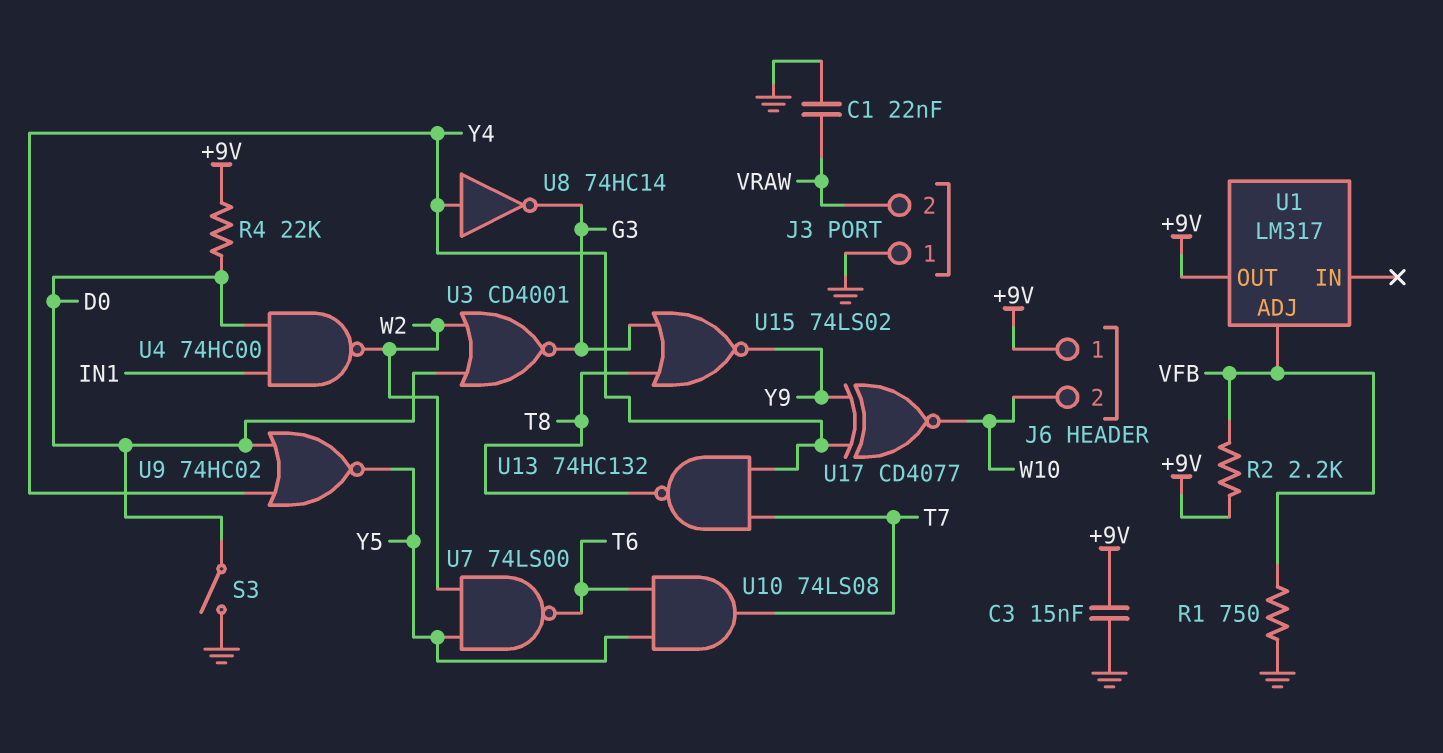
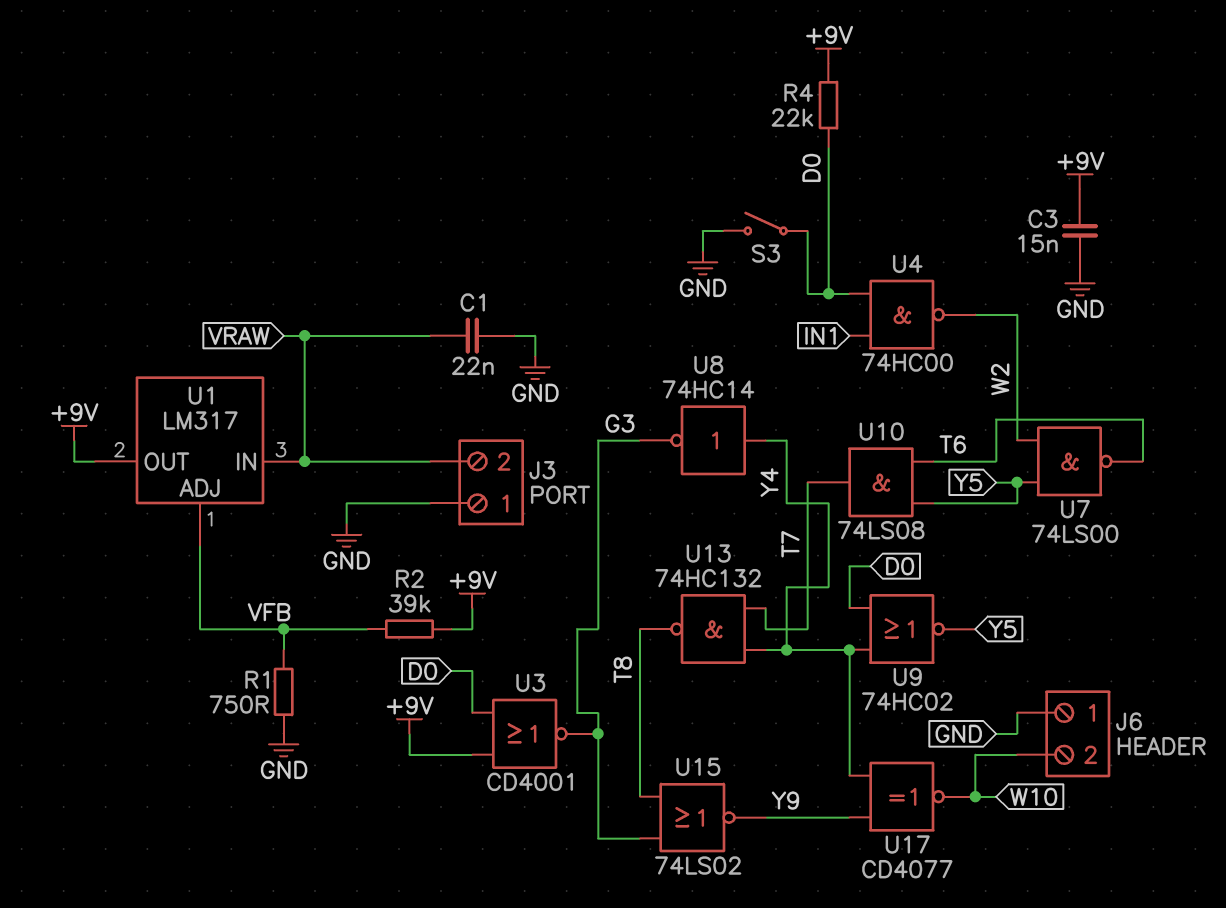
J6 pin 1: +9V -> GND
R2: 2.2k (+9V, VFB) -> 39k (+9V, VFB)
U1 pin IN: none -> VRAW
U3: NOR CD4001 (in D0, in W2, out G3) -> NOR CD4001 (in +9V, in D0, out G3)

